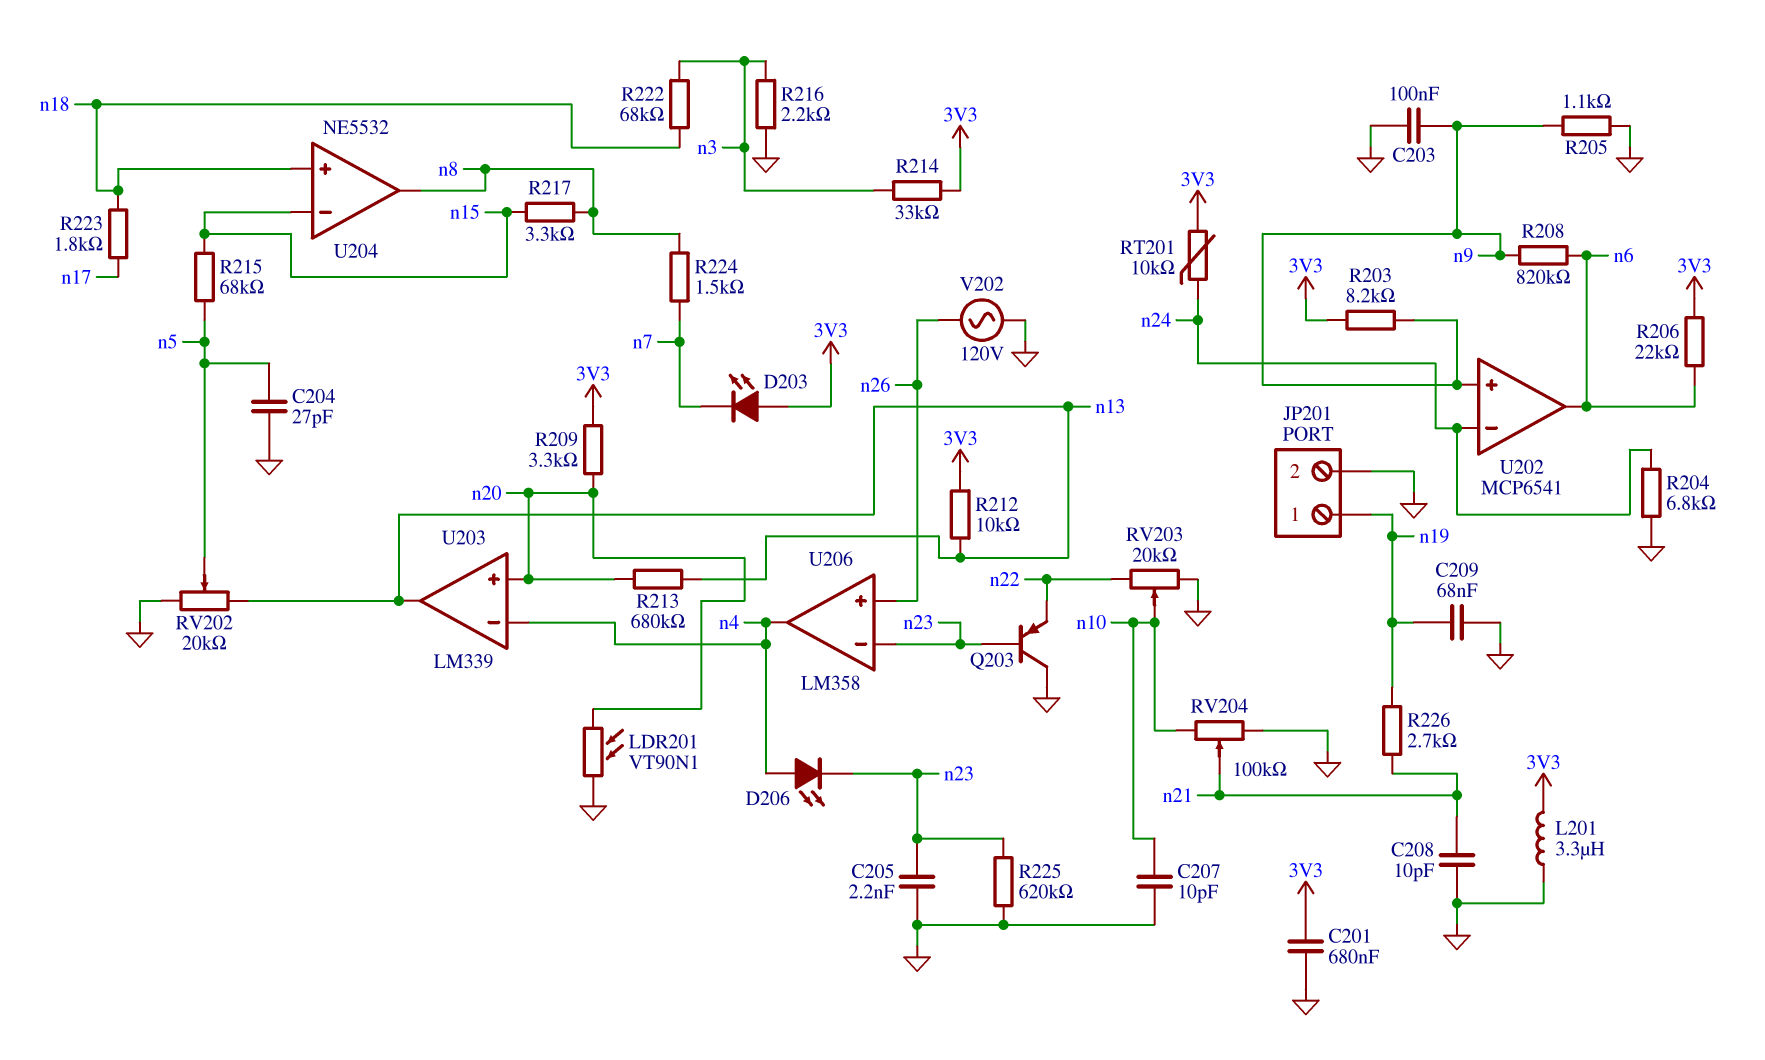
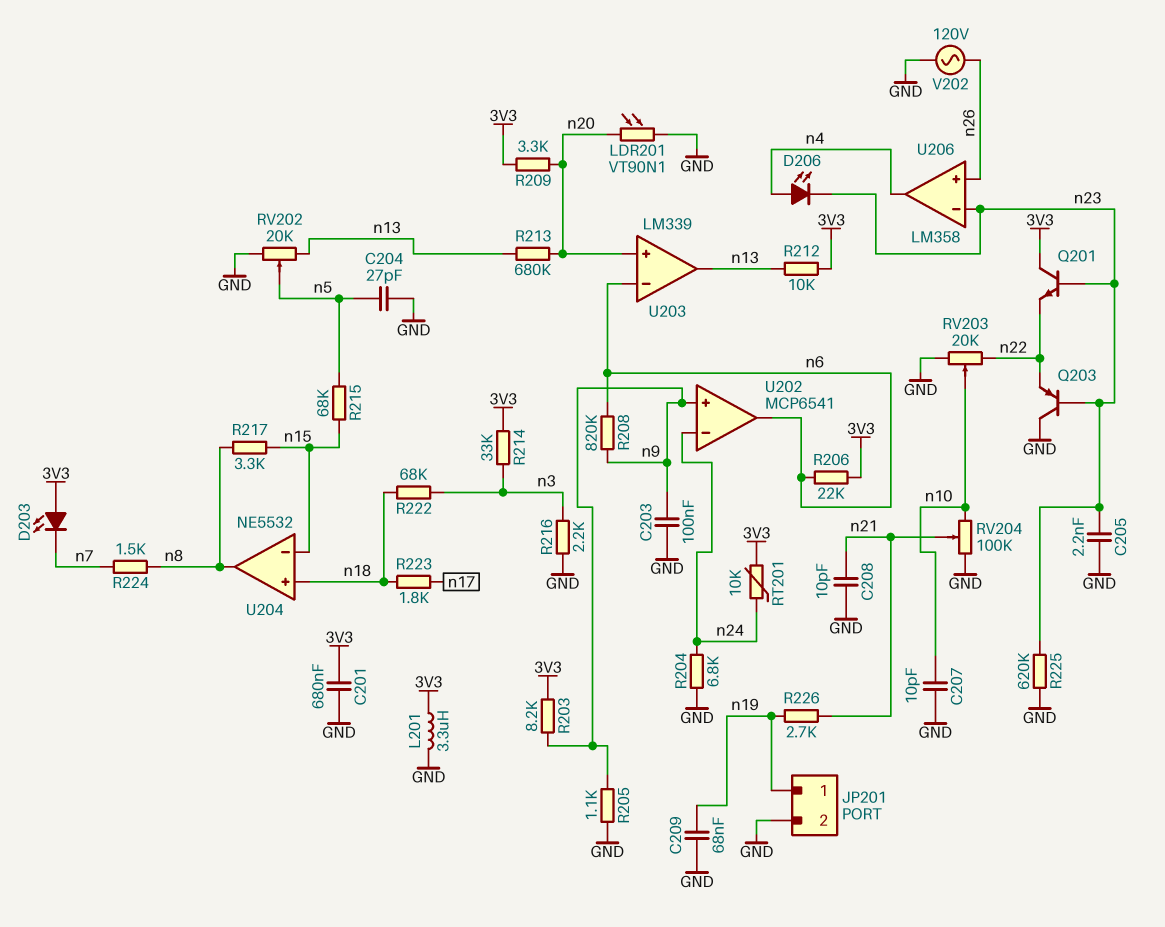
Q201: none -> NPN (B n23, C 3V3, E n22)
U203 pin in-: n4 -> n6

